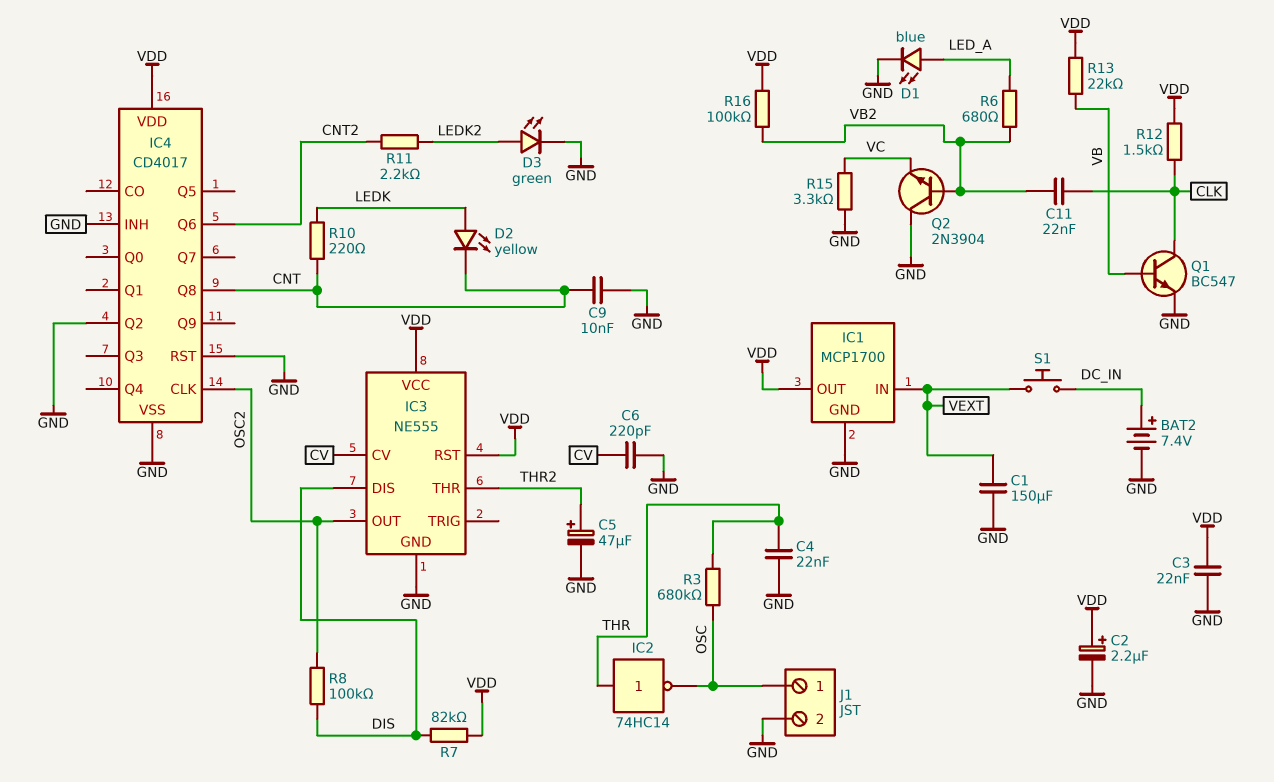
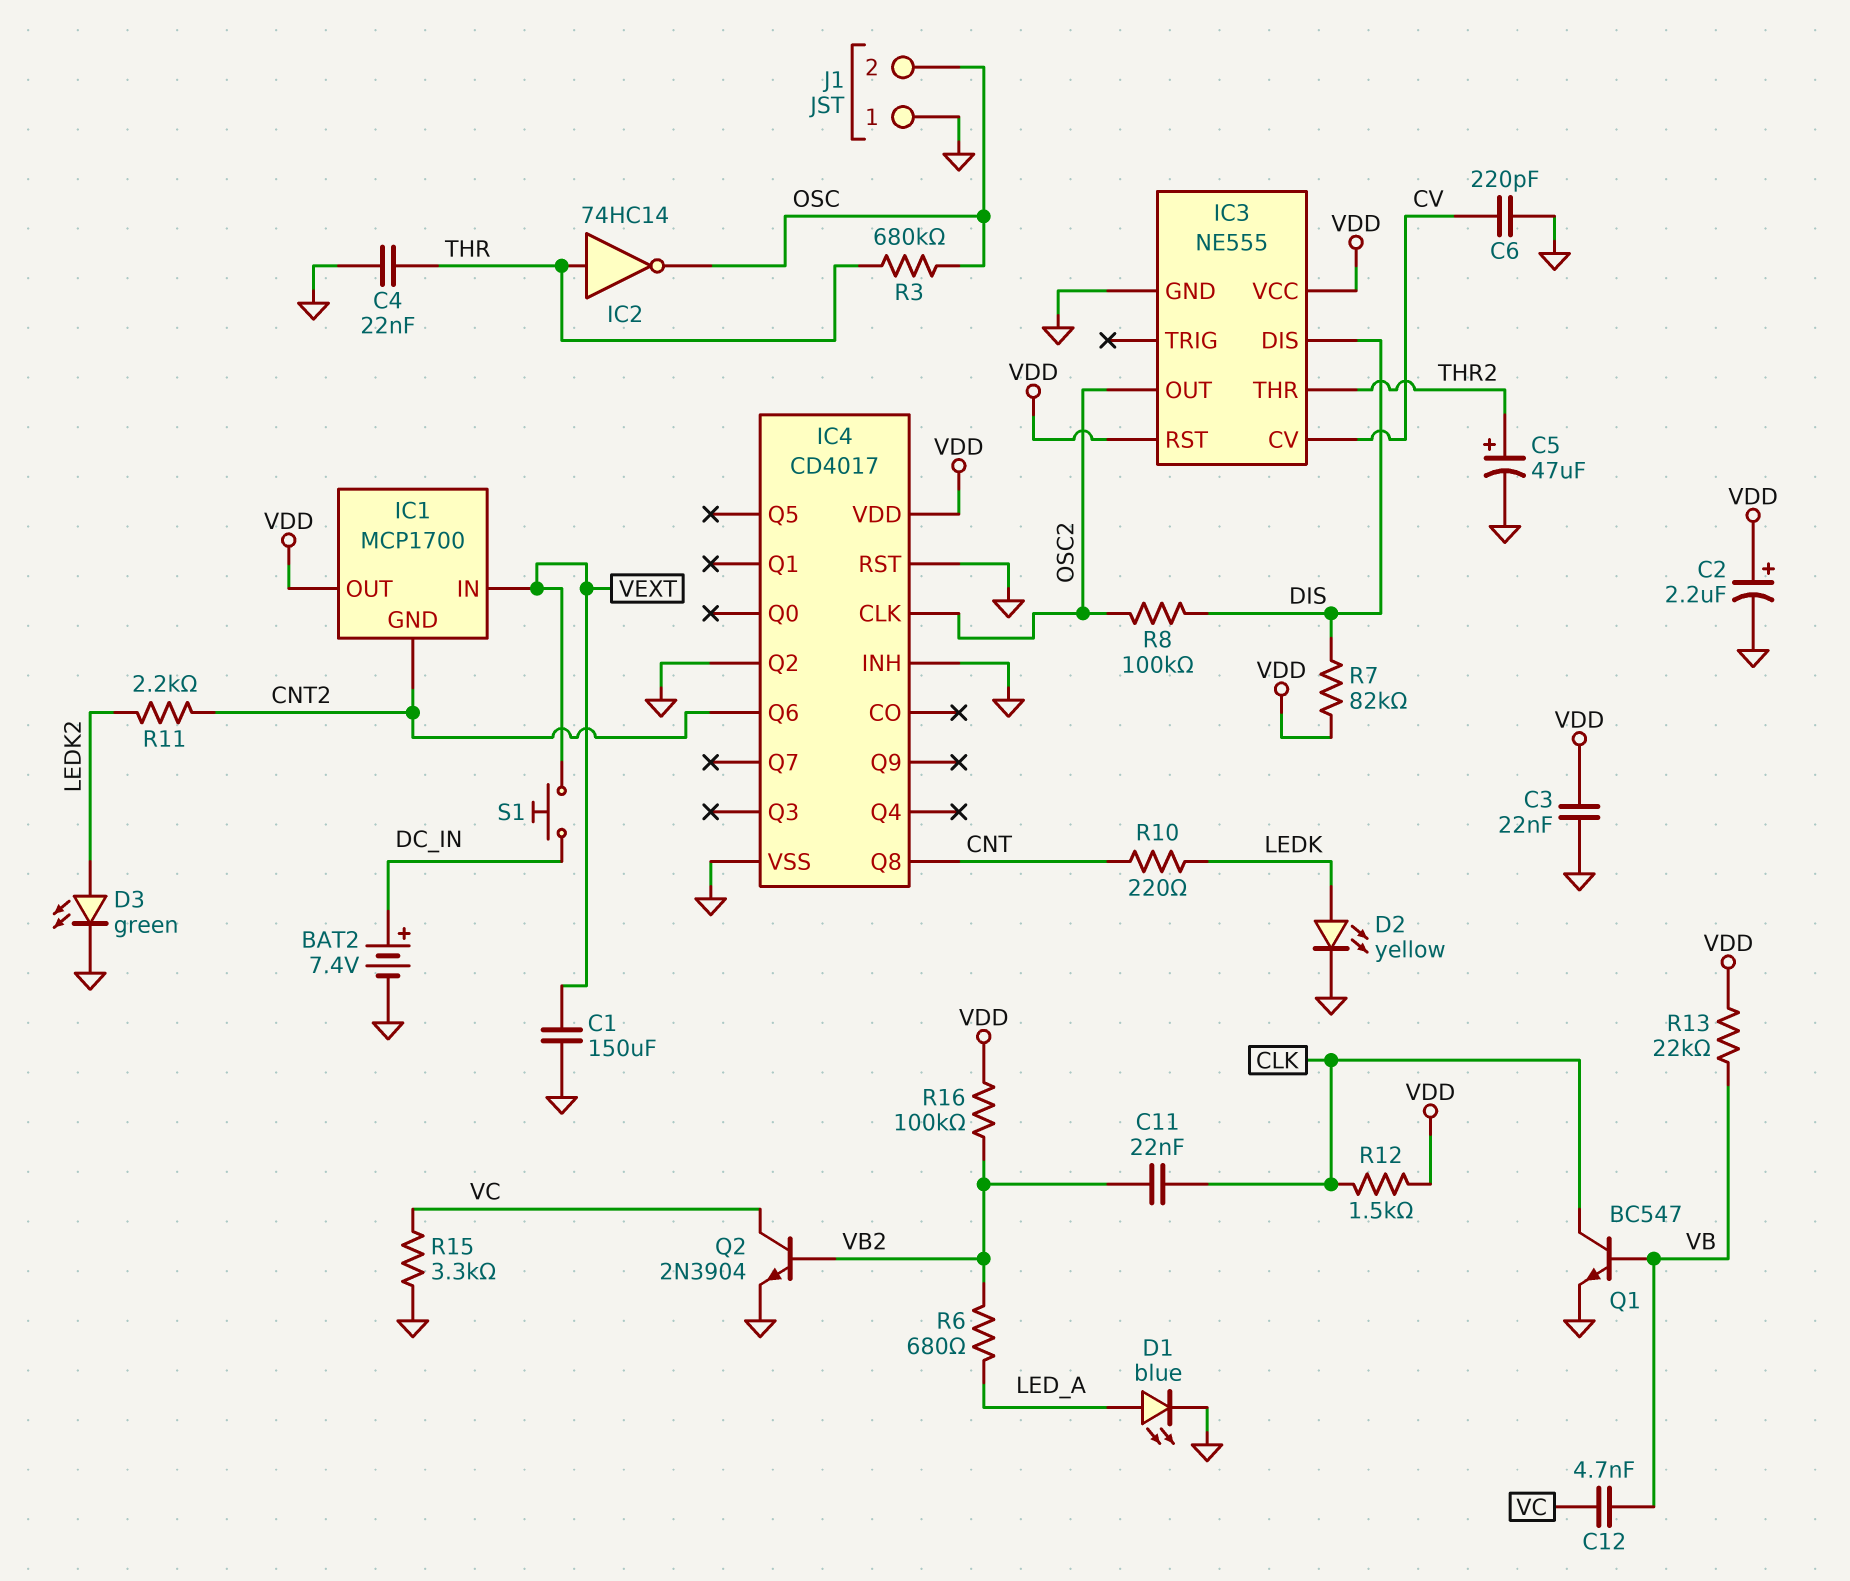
C9: 10nF (CNT, GND) -> none
C12: none -> 4.7nF (VB, VC)
D2: LED yellow (A LEDK, K CNT) -> LED yellow (A LEDK, K GND)
IC1 pin GND: GND -> CNT2
J1 pin 1: OSC -> GND
J1 pin 2: GND -> OSC
Q2: NPN 2N3904 (B VB2, C GND, E VC) -> NPN 2N3904 (B VB2, C VC, E GND)

